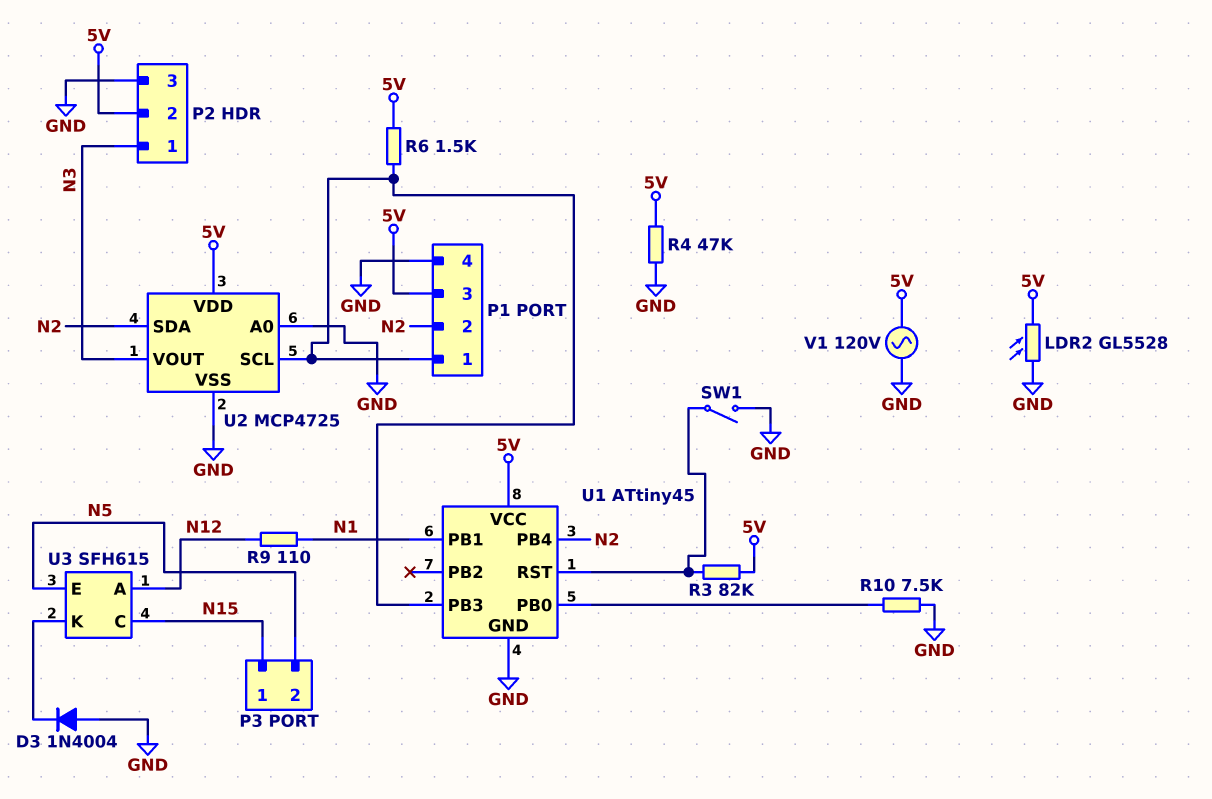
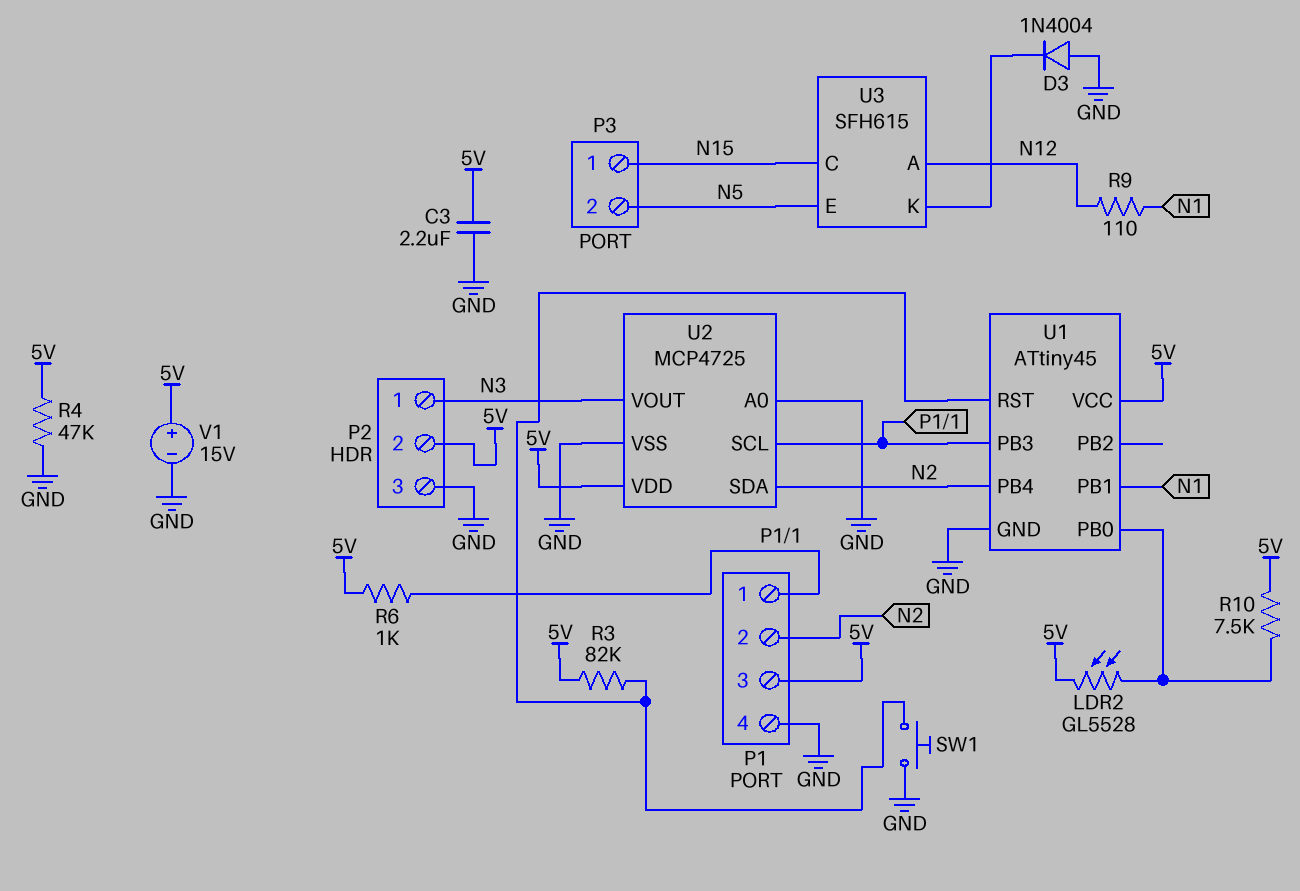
C3: none -> 2.2uF (5V, GND)
LDR2: GL5528 (5V, GND) -> GL5528 (5V, U1/PB0)
R6: 1.5k (5V, P1/1) -> 1k (5V, P1/1)
R10: 7.5k (GND, U1/PB0) -> 7.5k (5V, U1/PB0)
SW1: switch (GND, U1/RST) -> button (GND, U1/RST)
V1: AC 120V (5V, GND) -> 15V (plus 5V, minus GND)

